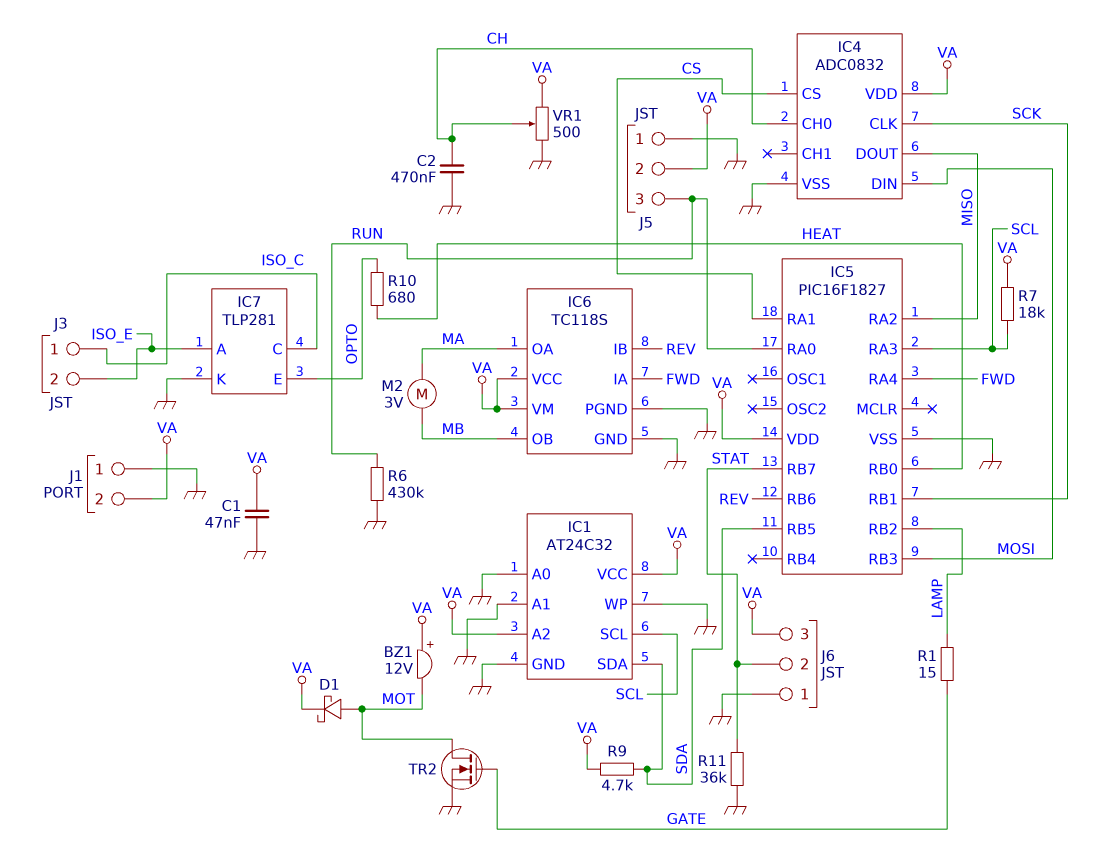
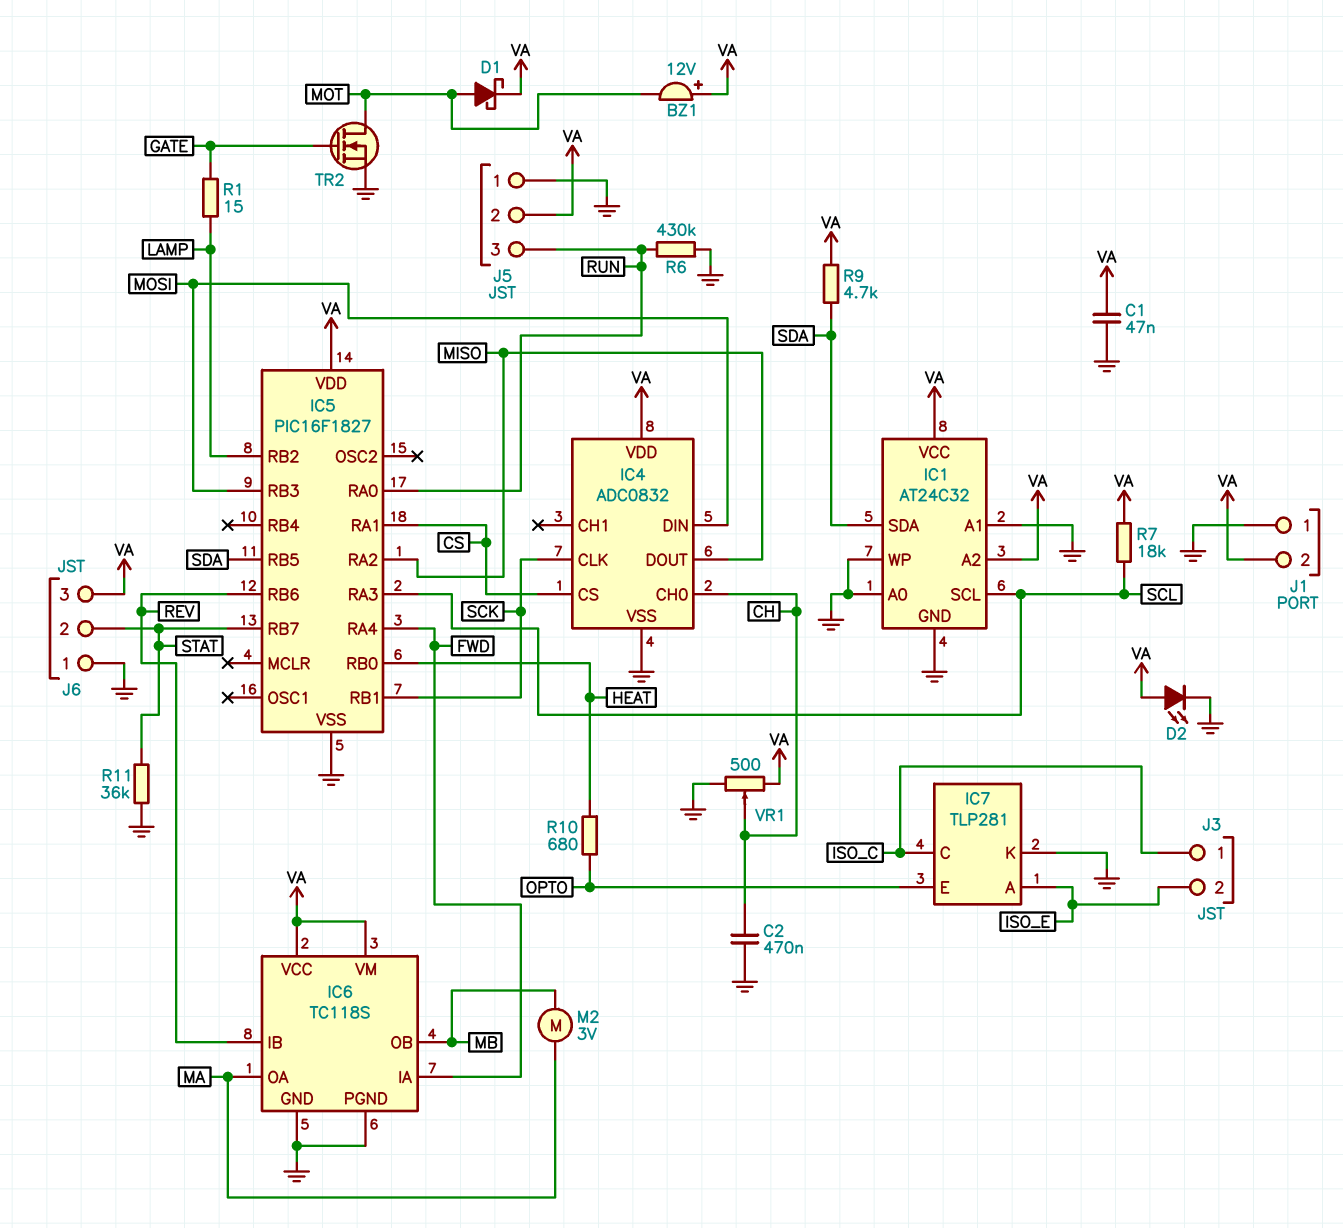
D2: none -> LED (A VA, K GND)

